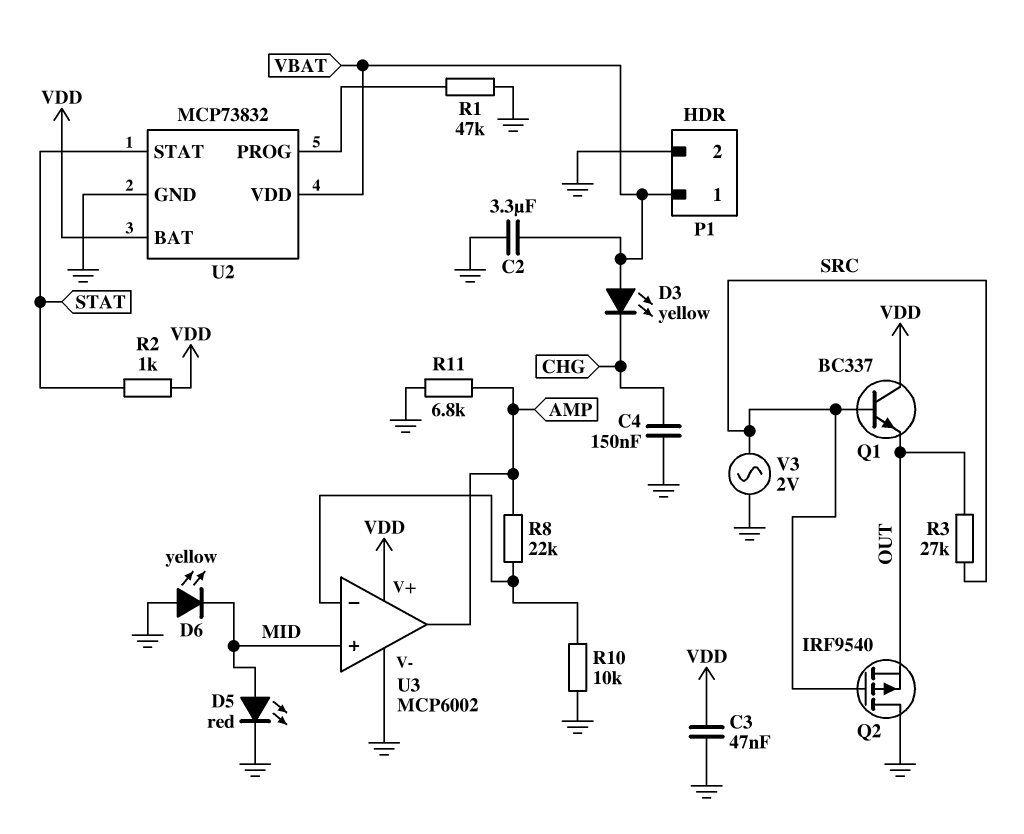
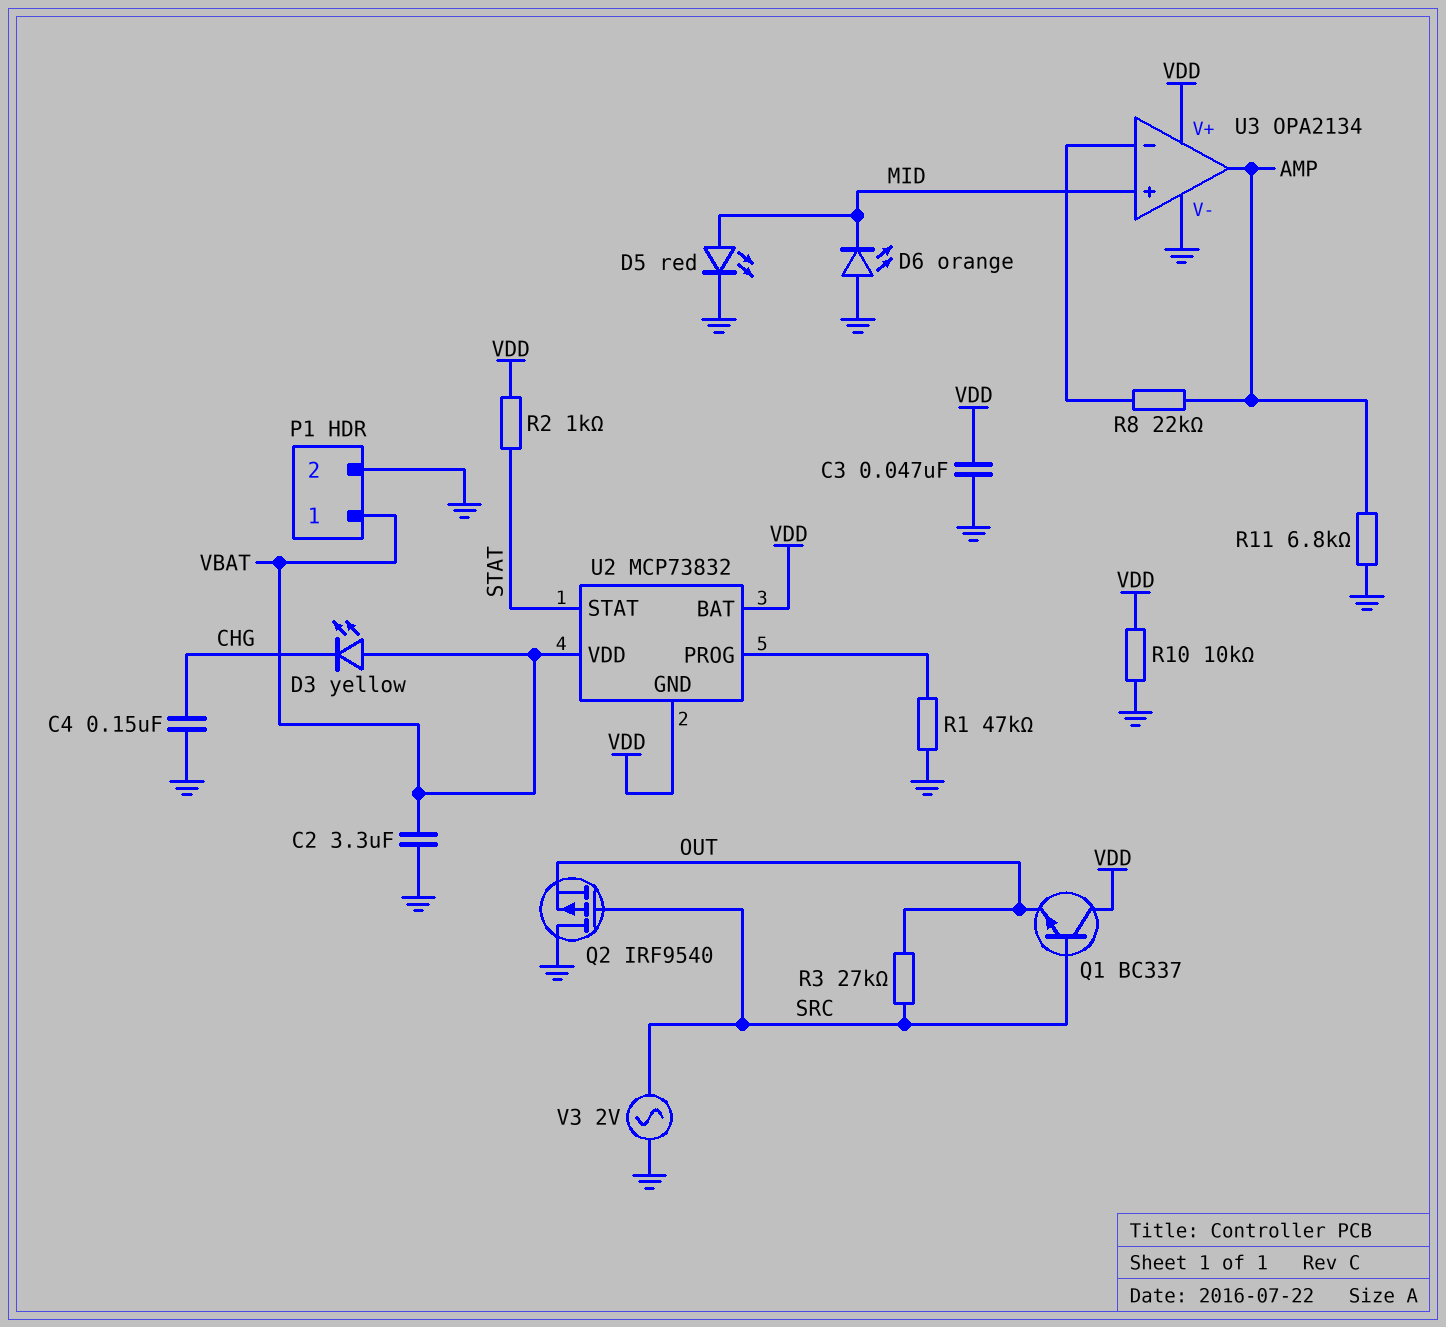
D6: LED yellow (A GND, K MID) -> LED orange (A GND, K MID)
R10: 10k (GND, U3/in-) -> 10k (GND, VDD)
U2 pin GND: GND -> VDD
U3: MCP6002 -> OPA2134

